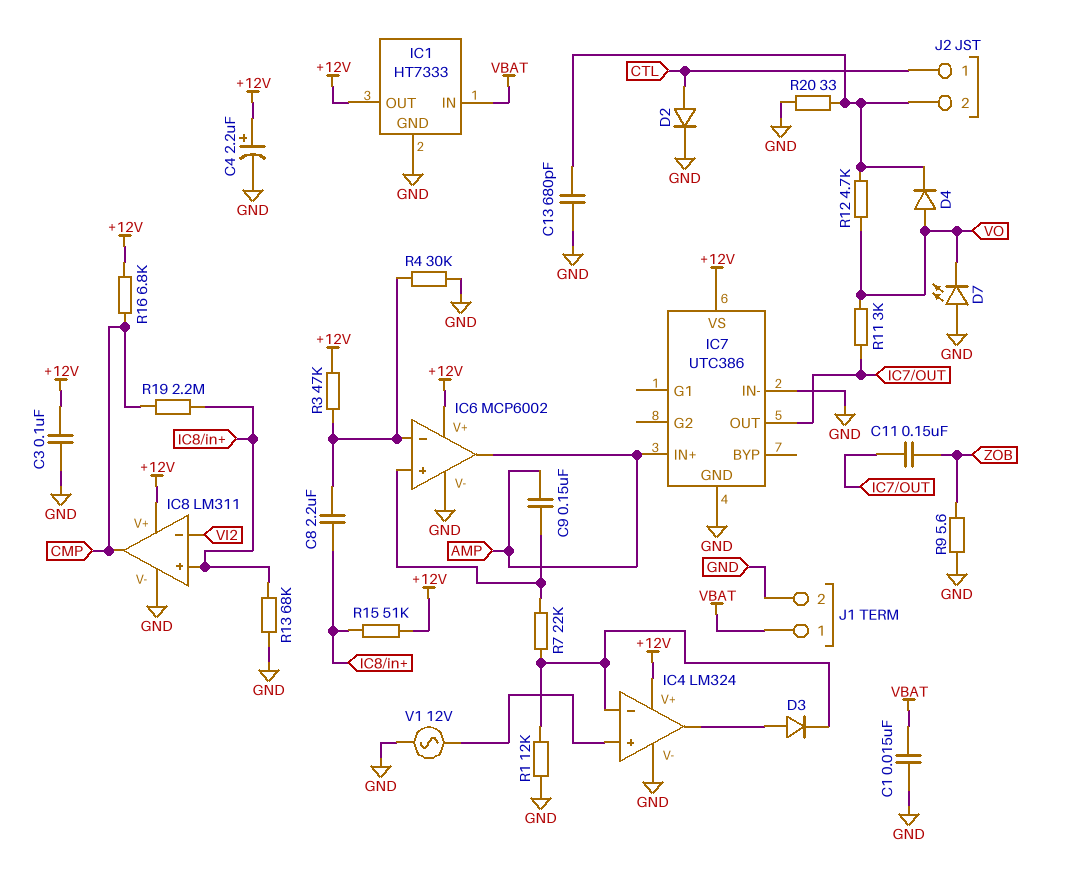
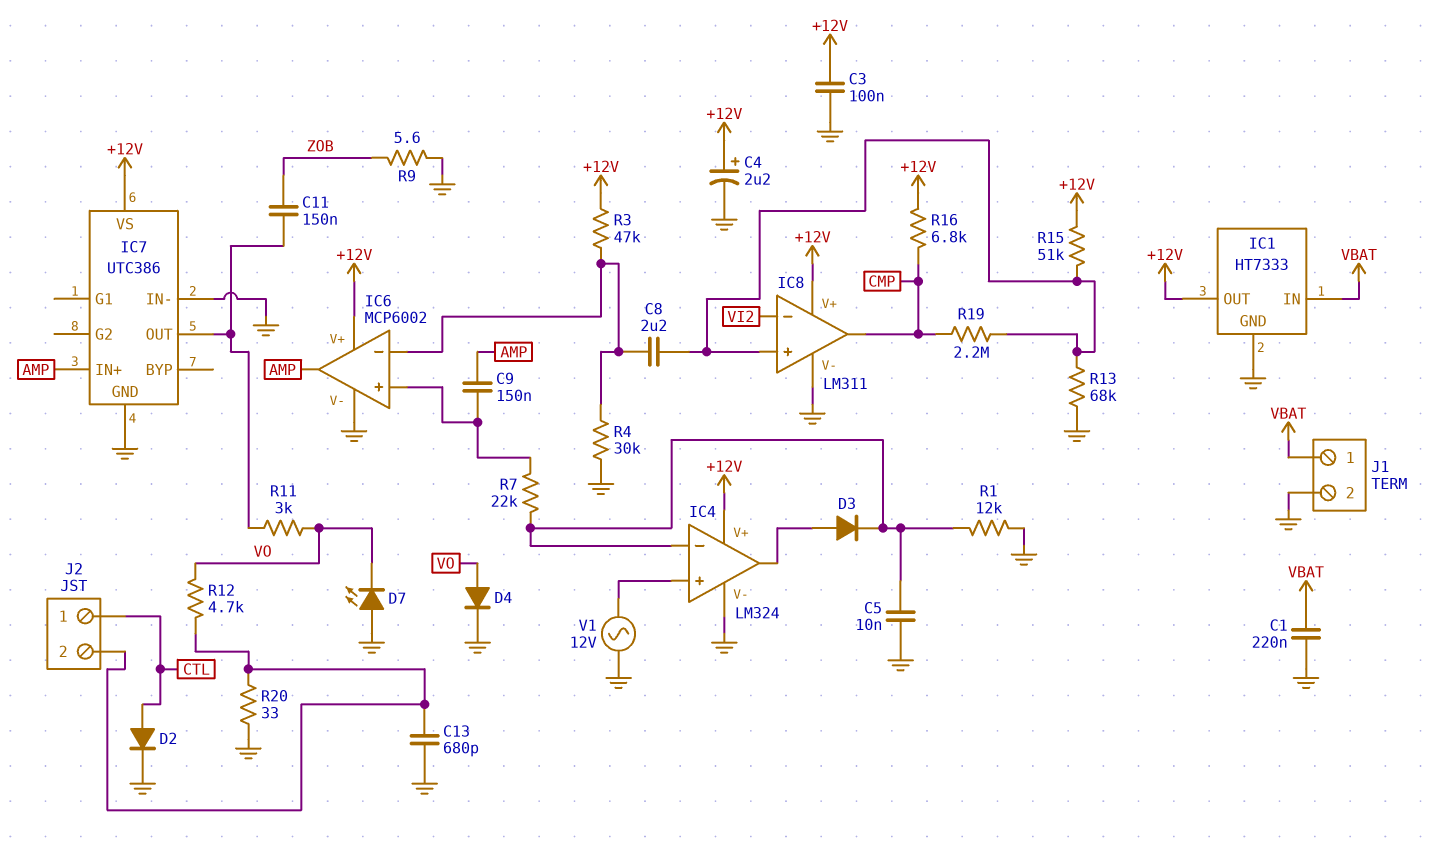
C1: 15nF (GND, VBAT) -> 220nF (GND, VBAT)
C5: none -> 10nF (GND, IC4/in-)
D4: diode (A VO, K J2/2) -> diode (A VO, K GND)

